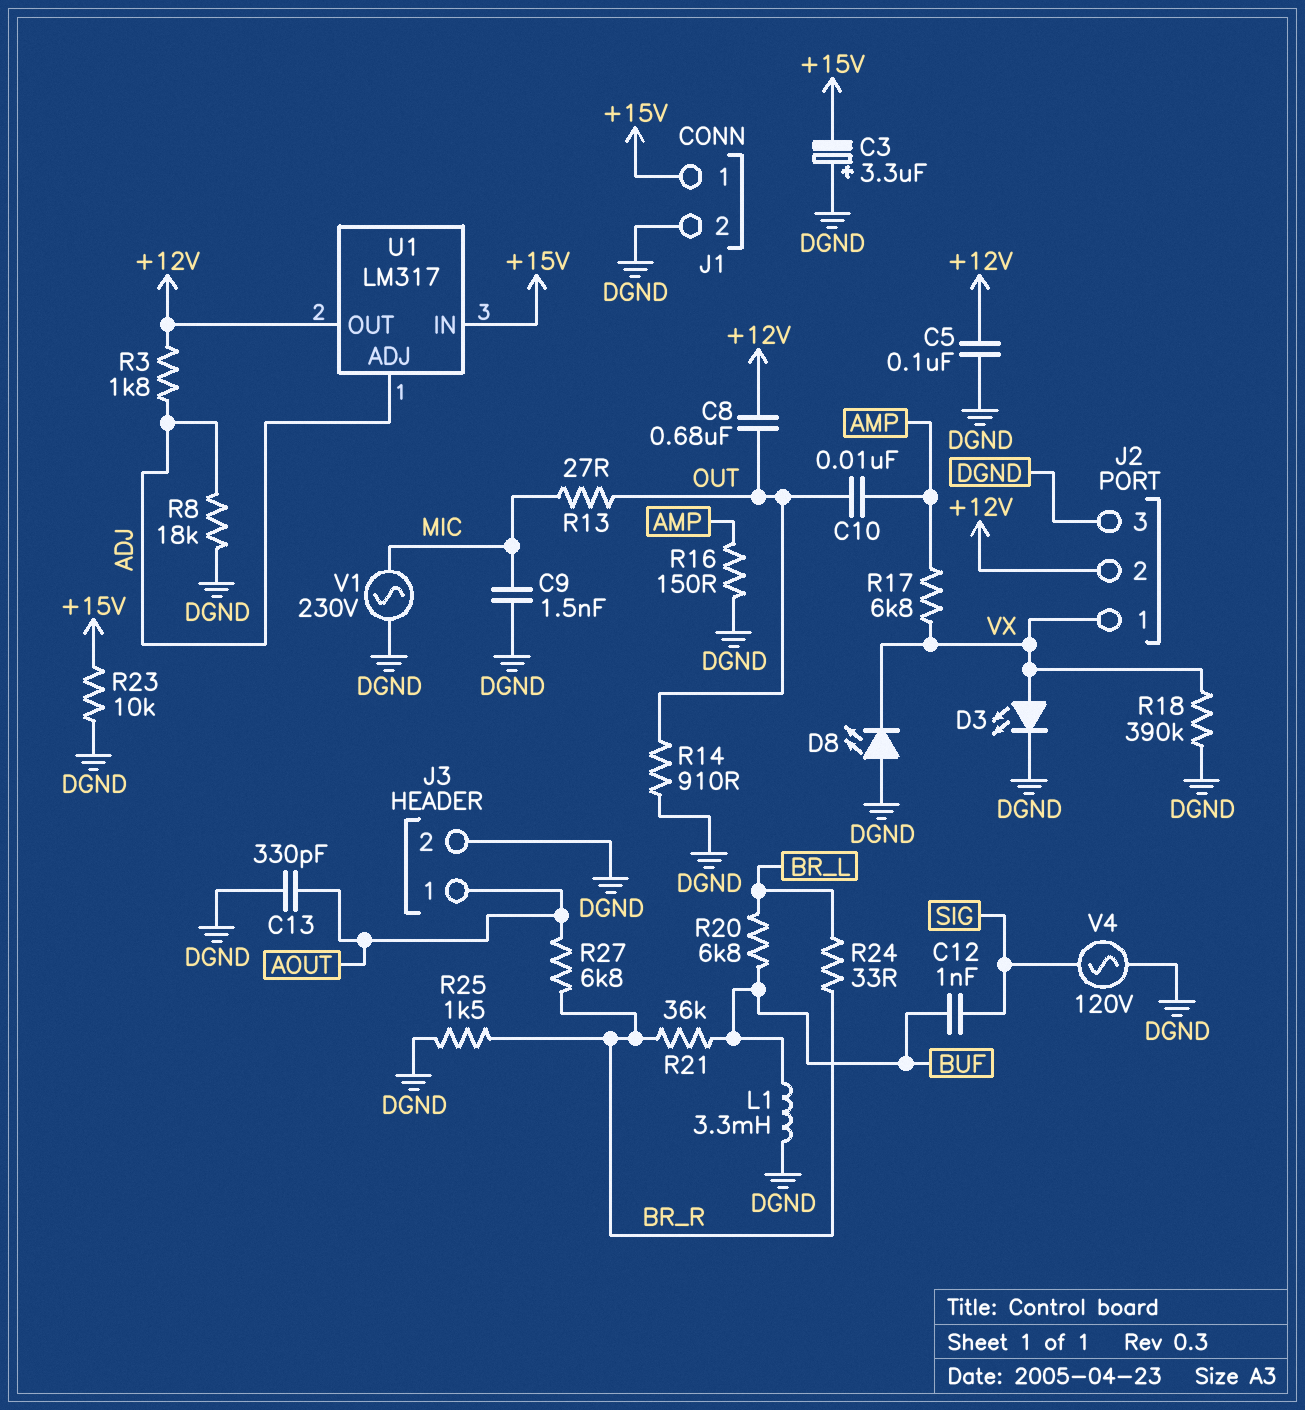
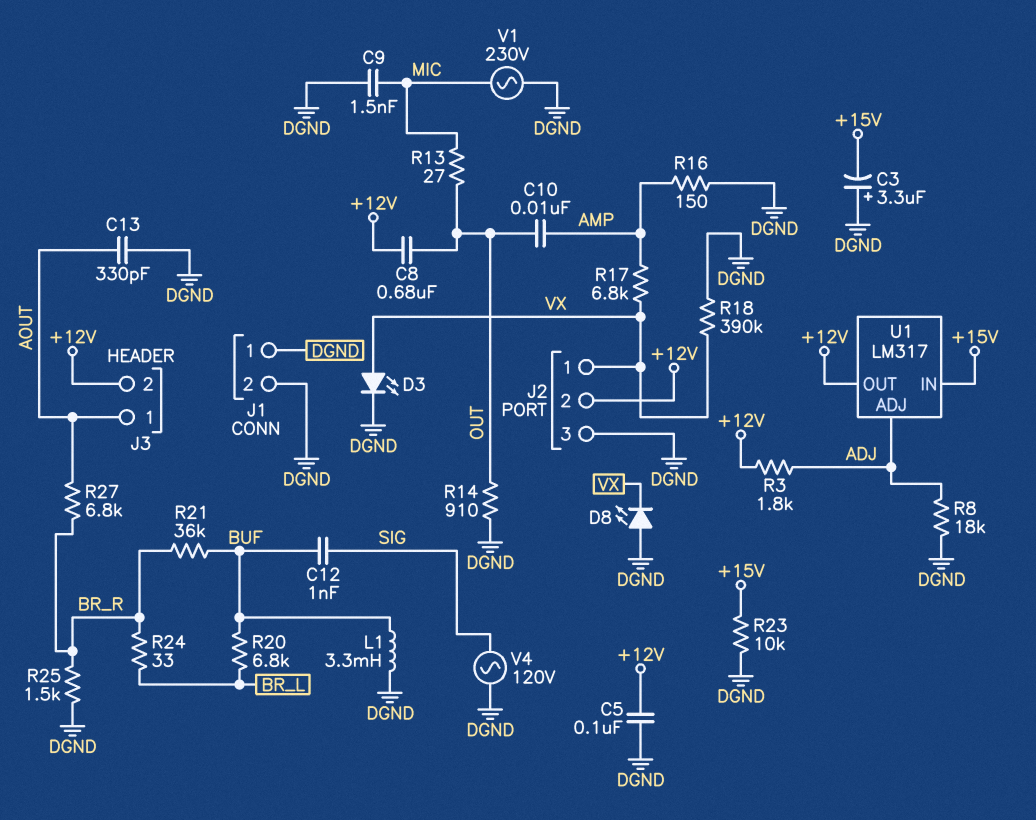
J1 pin 1: +15V -> DGND
J3 pin 2: DGND -> +12V

